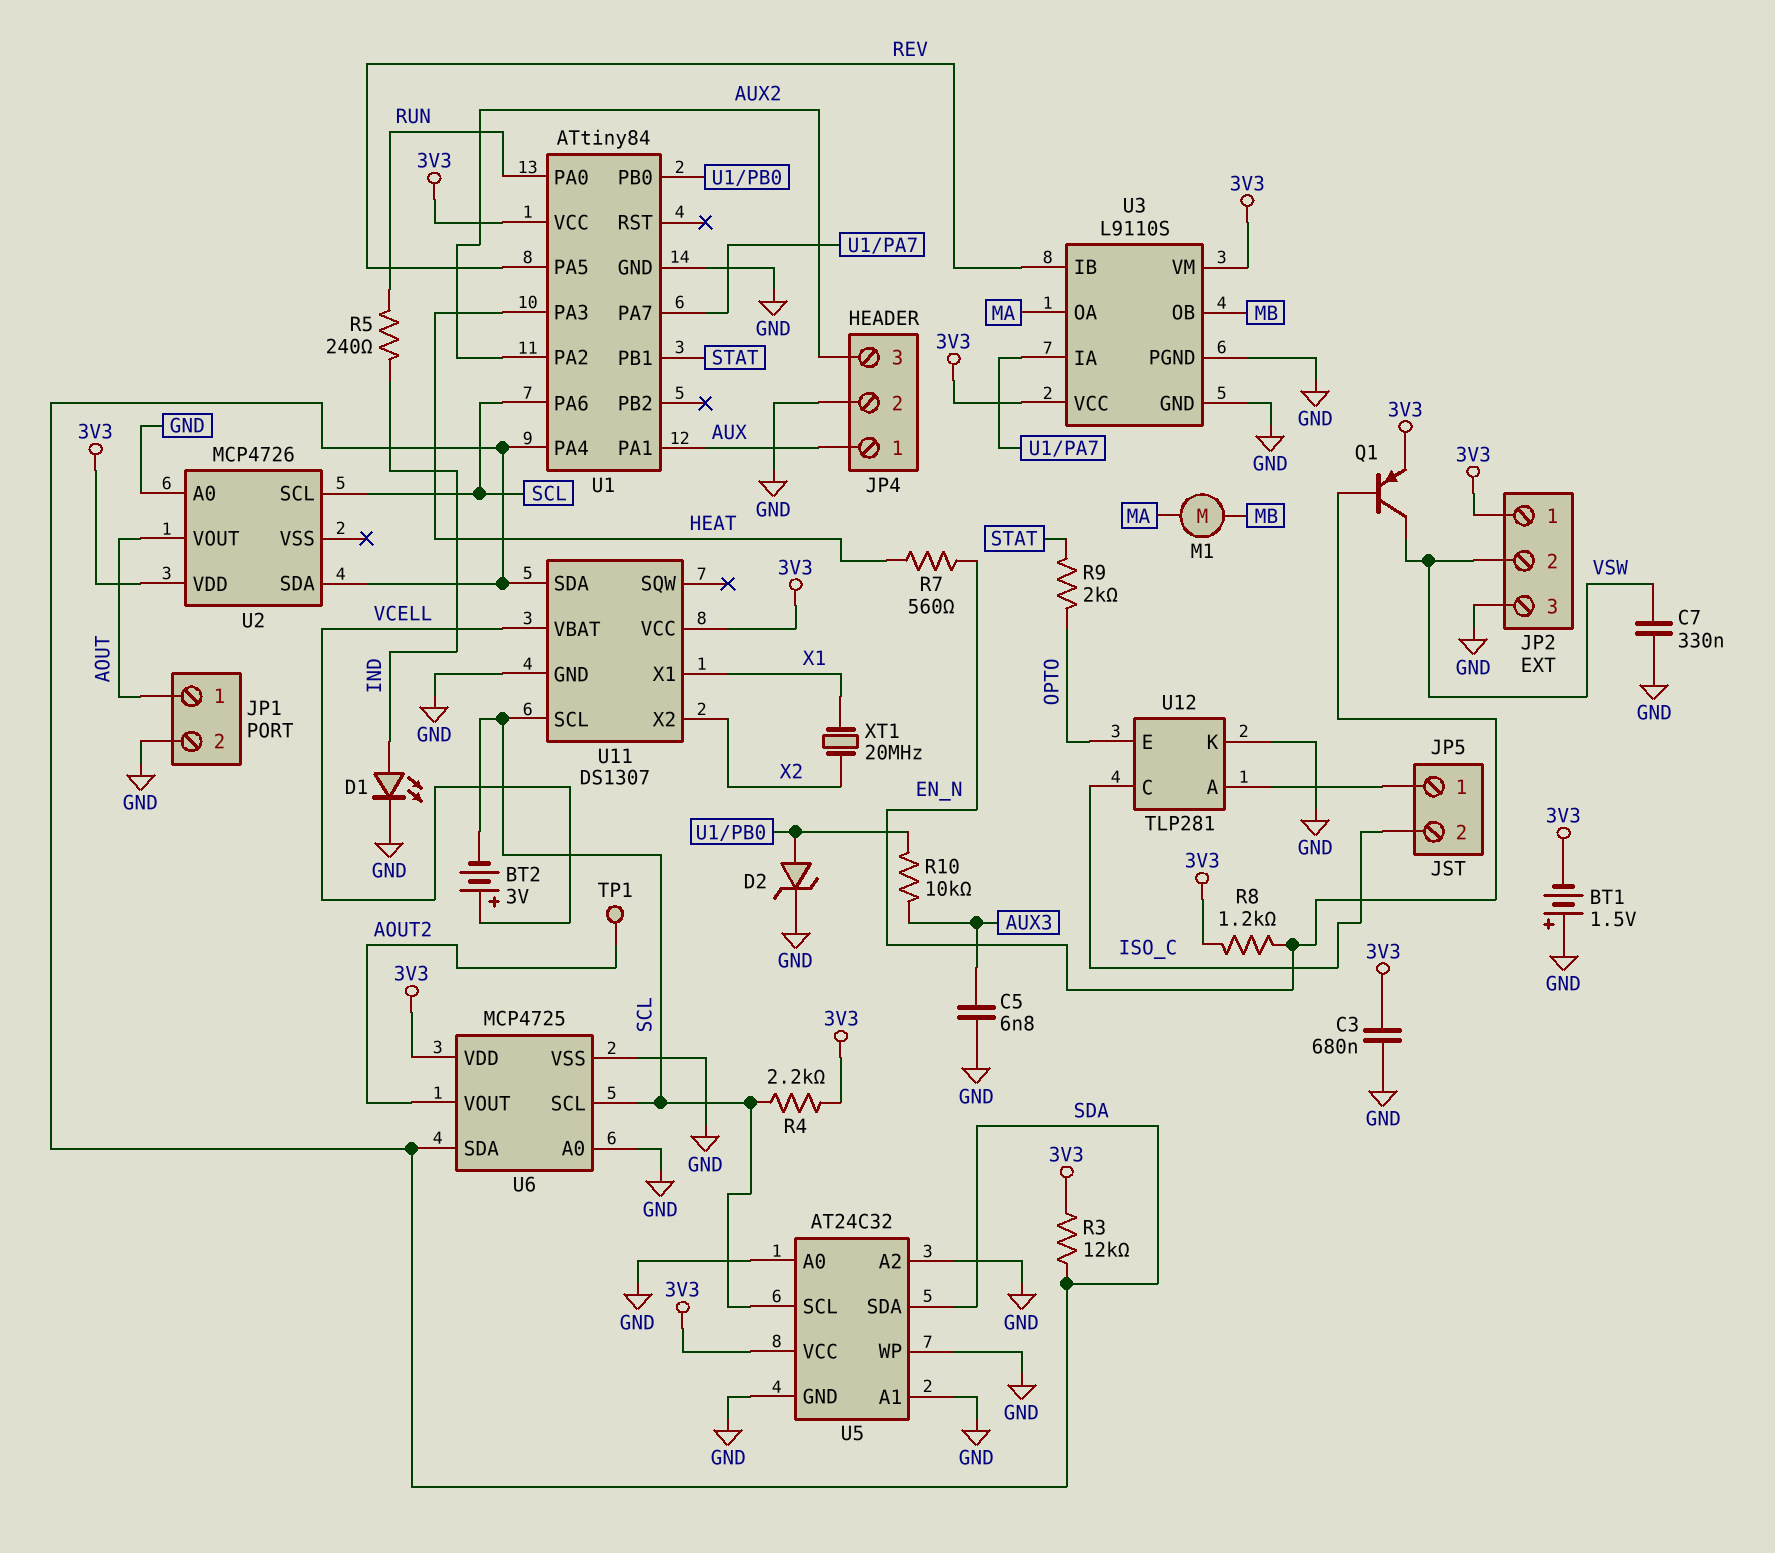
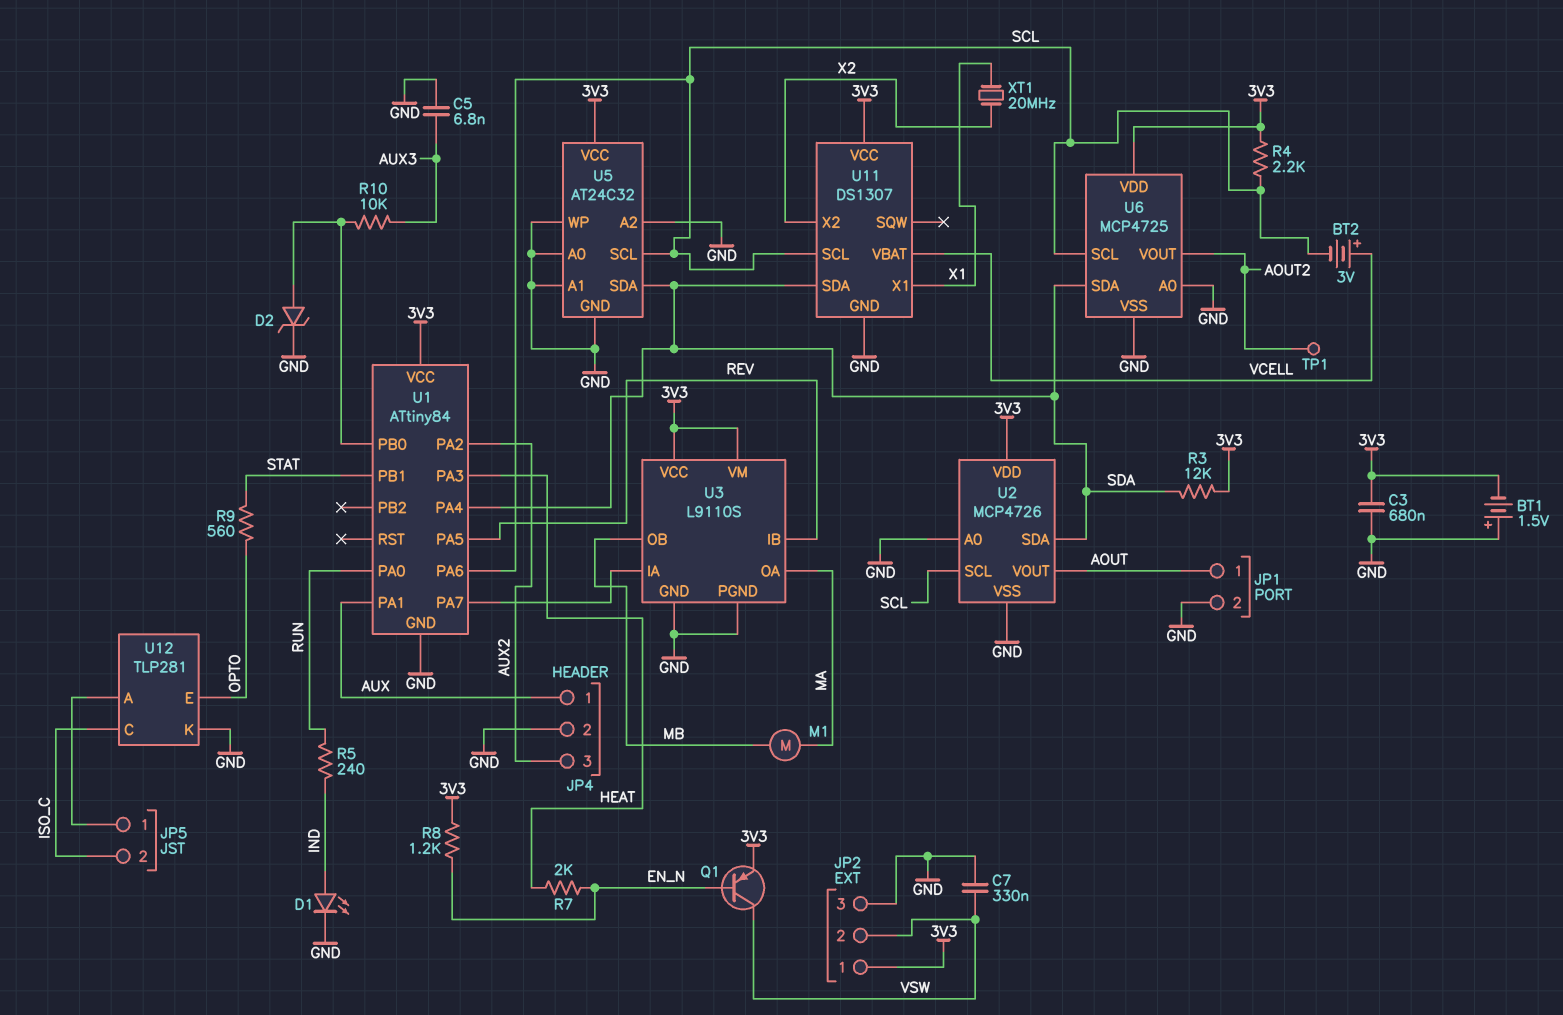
R7: 560 (EN_N, HEAT) -> 2k (EN_N, HEAT)
R9: 2k (OPTO, STAT) -> 560 (OPTO, STAT)
U2 pin VSS: none -> GND

